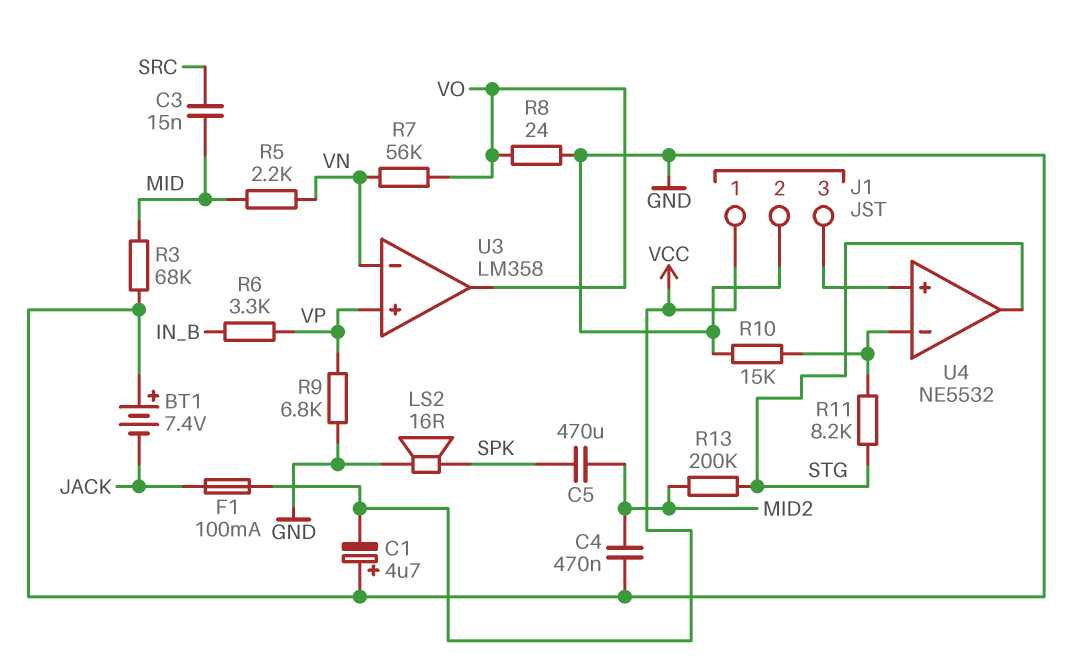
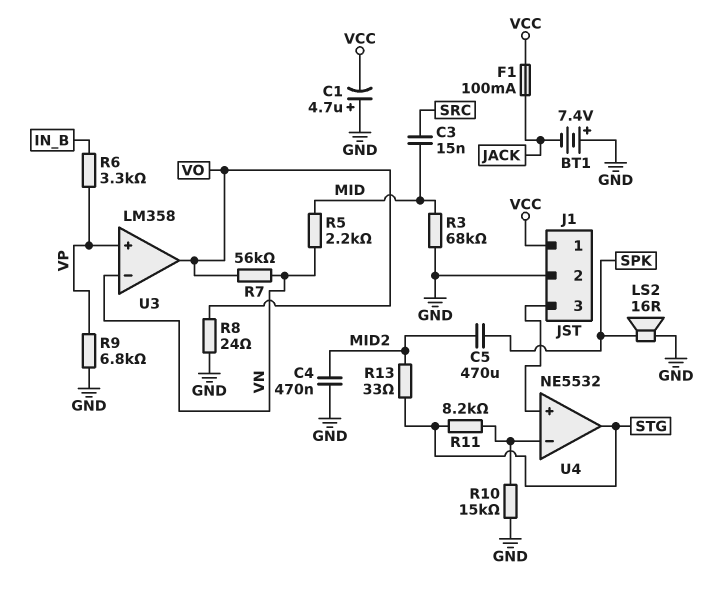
R13: 200k (MID2, STG) -> 33 (MID2, STG)

